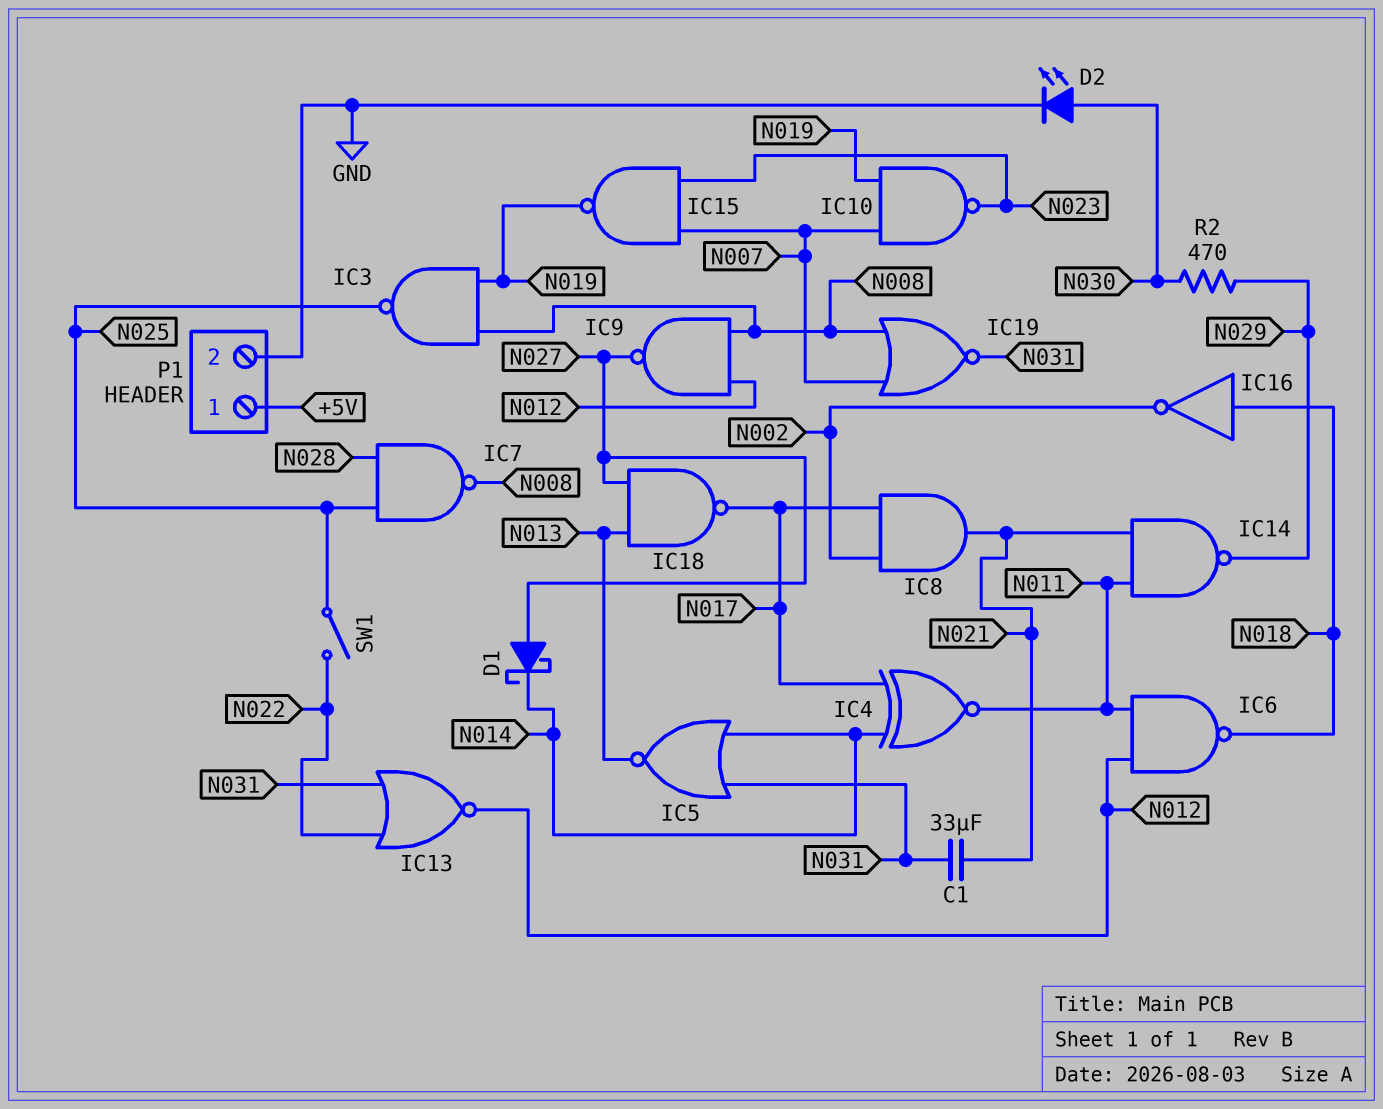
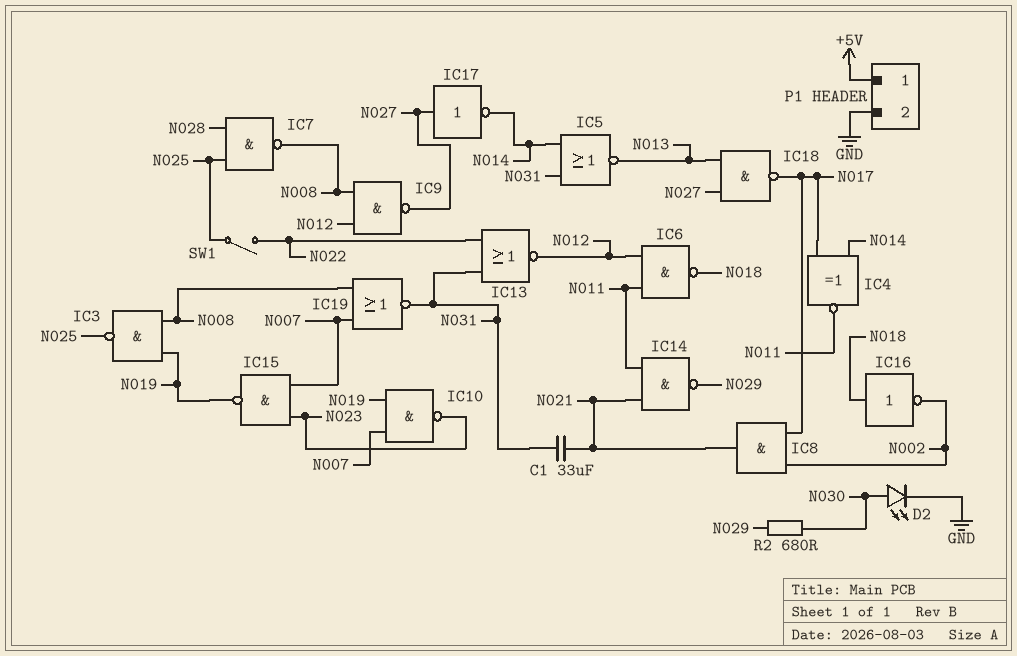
D1: schottky (A N027, K N014) -> none
IC17: none -> NOT (in N027, out N014)
R2: 470 (N029, N030) -> 680 (N029, N030)

